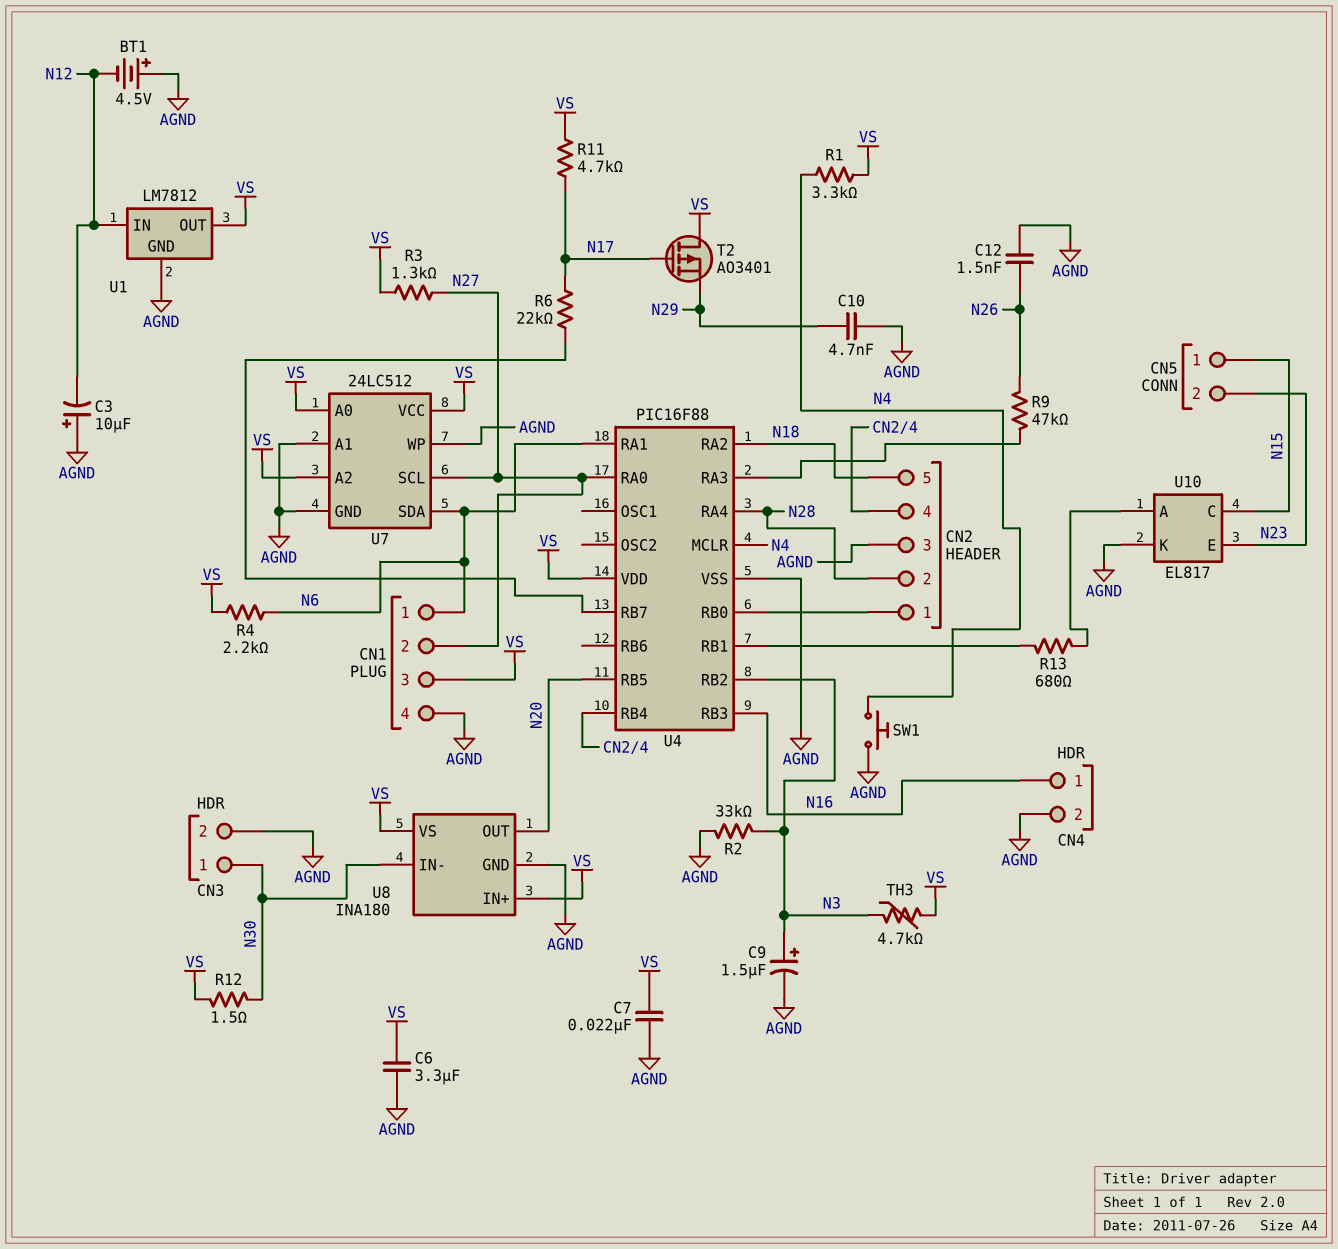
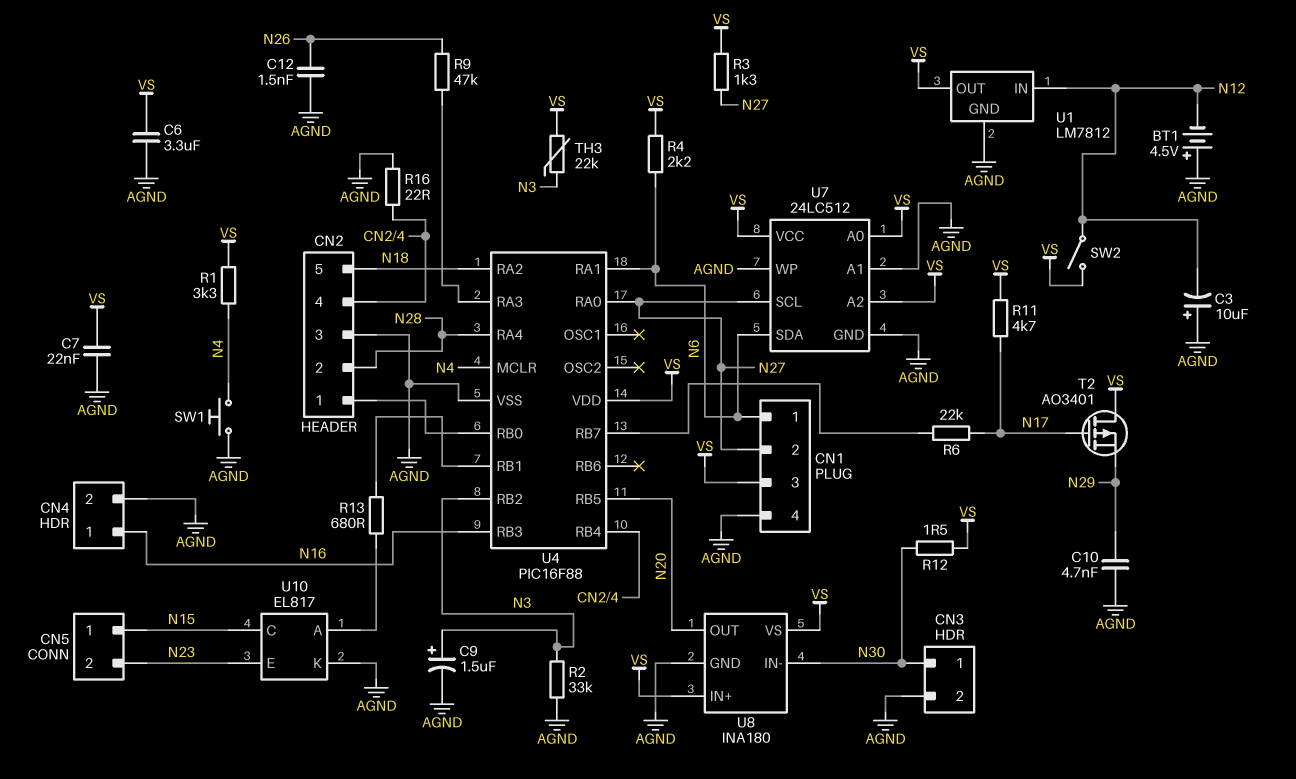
R16: none -> 22 (AGND, CN2/4)
SW2: none -> switch (N12, VS)
TH3: 4.7k (N3, VS) -> 22k (N3, VS)

